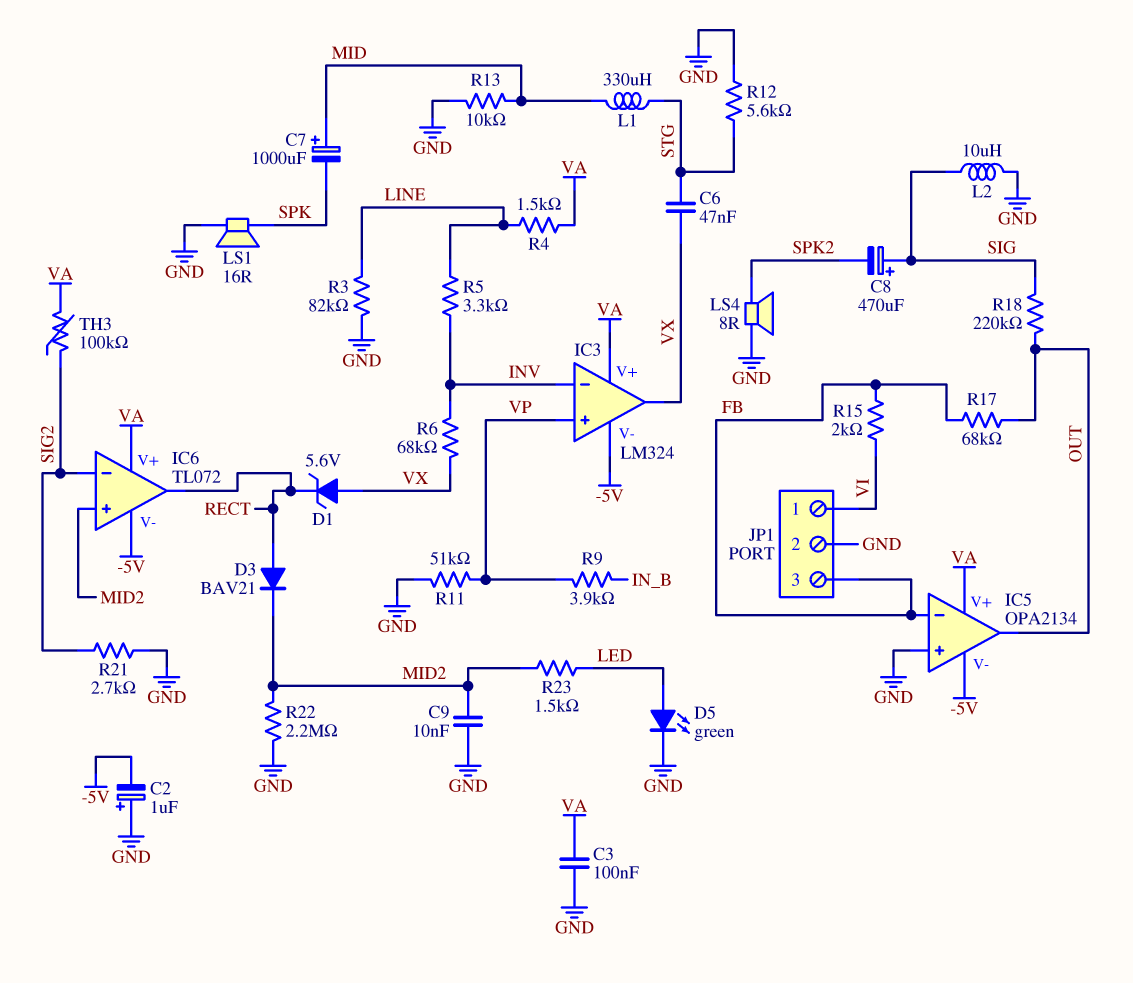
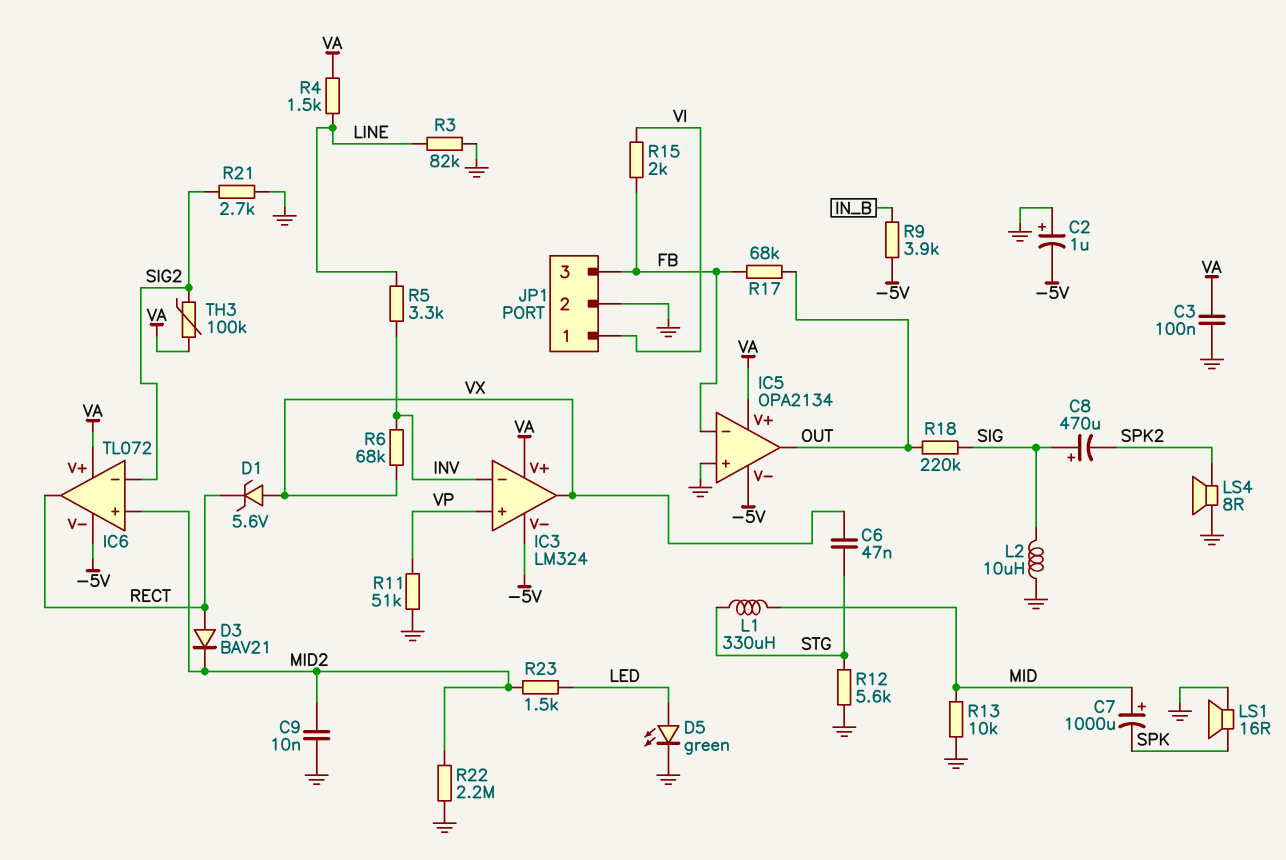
R9: 3.9k (IN_B, VP) -> 3.9k (-5V, IN_B)

